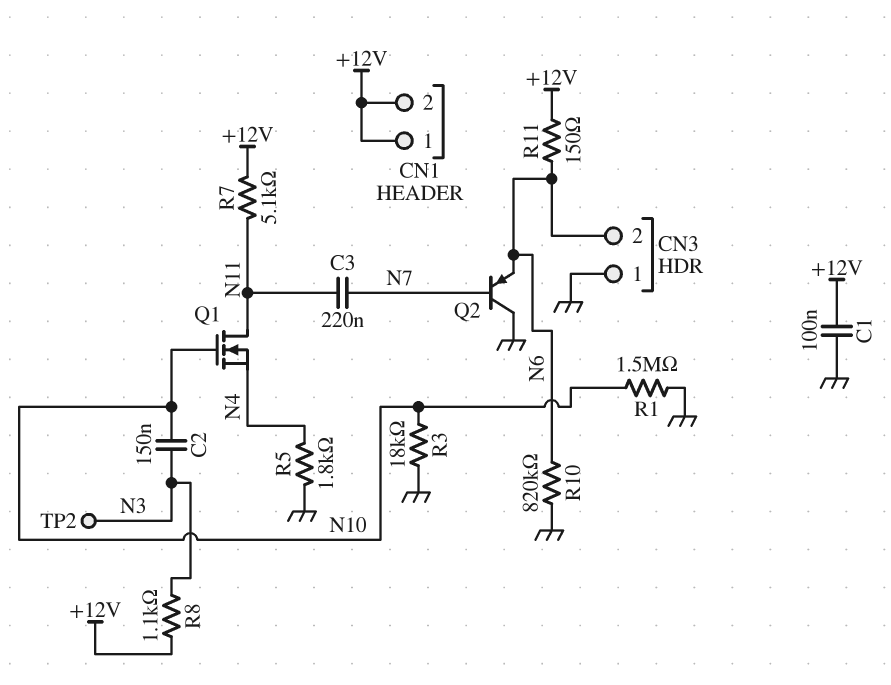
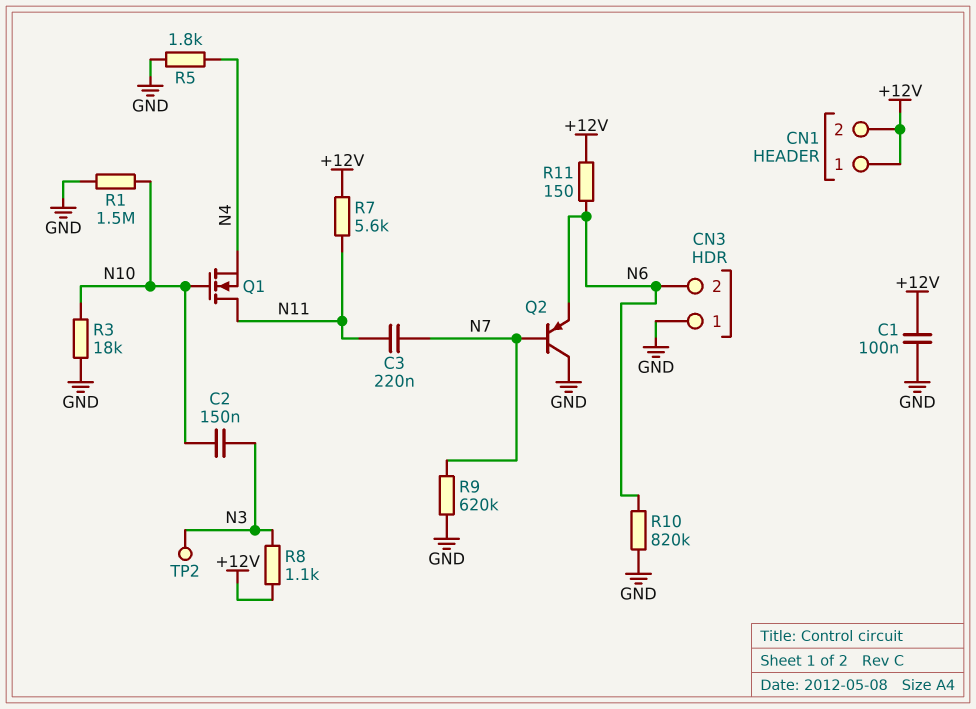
R7: 5.1k (+12V, N11) -> 5.6k (+12V, N11)
R9: none -> 620k (GND, N7)

